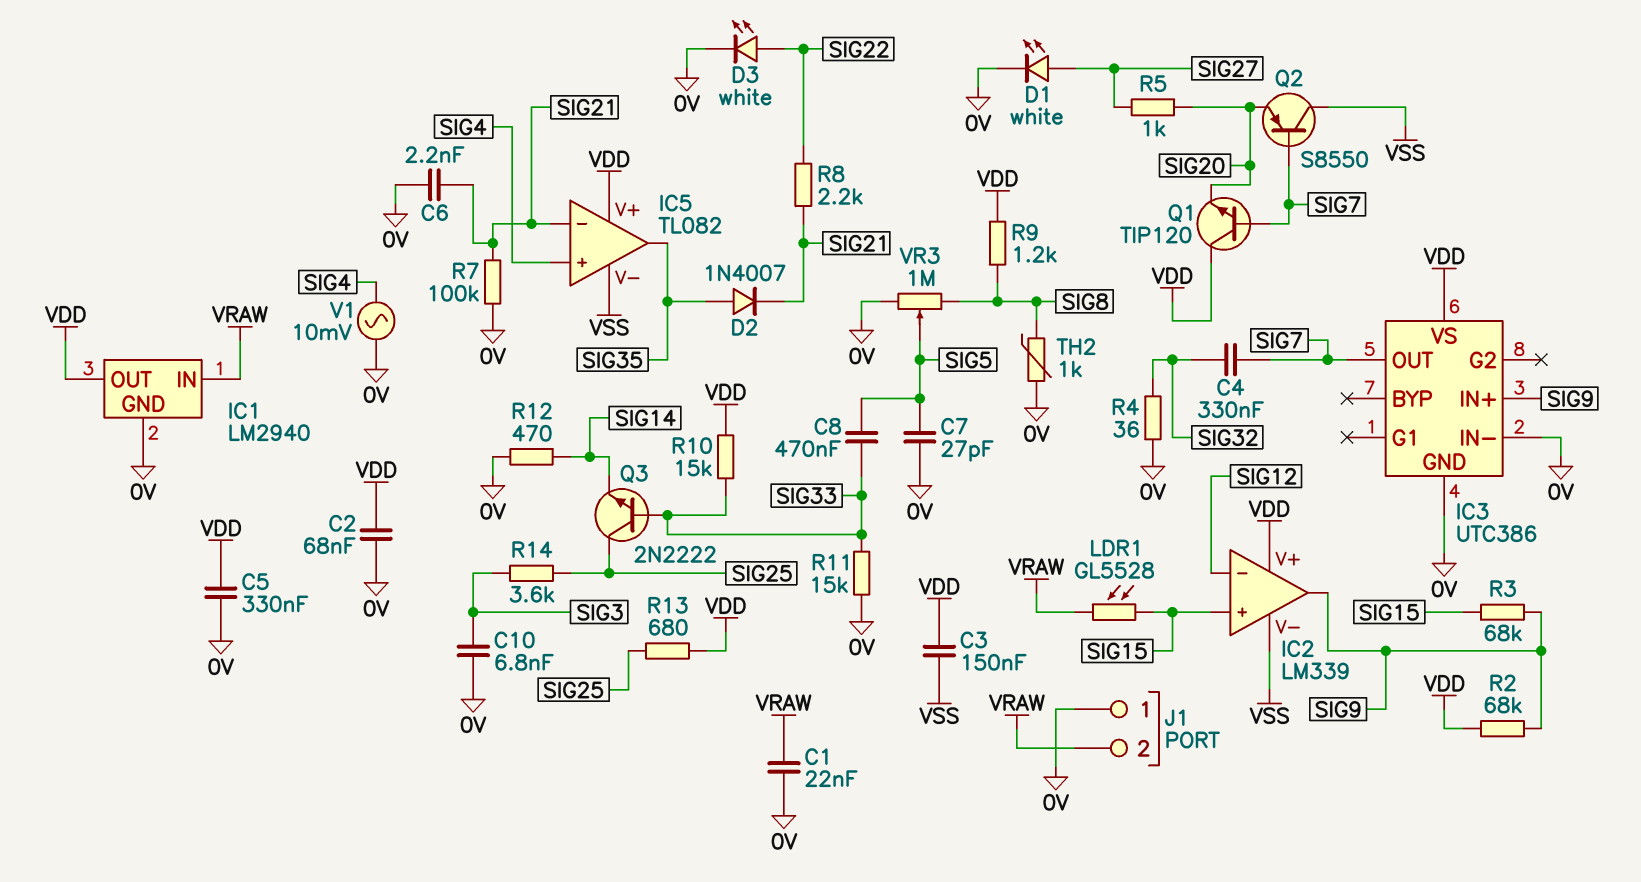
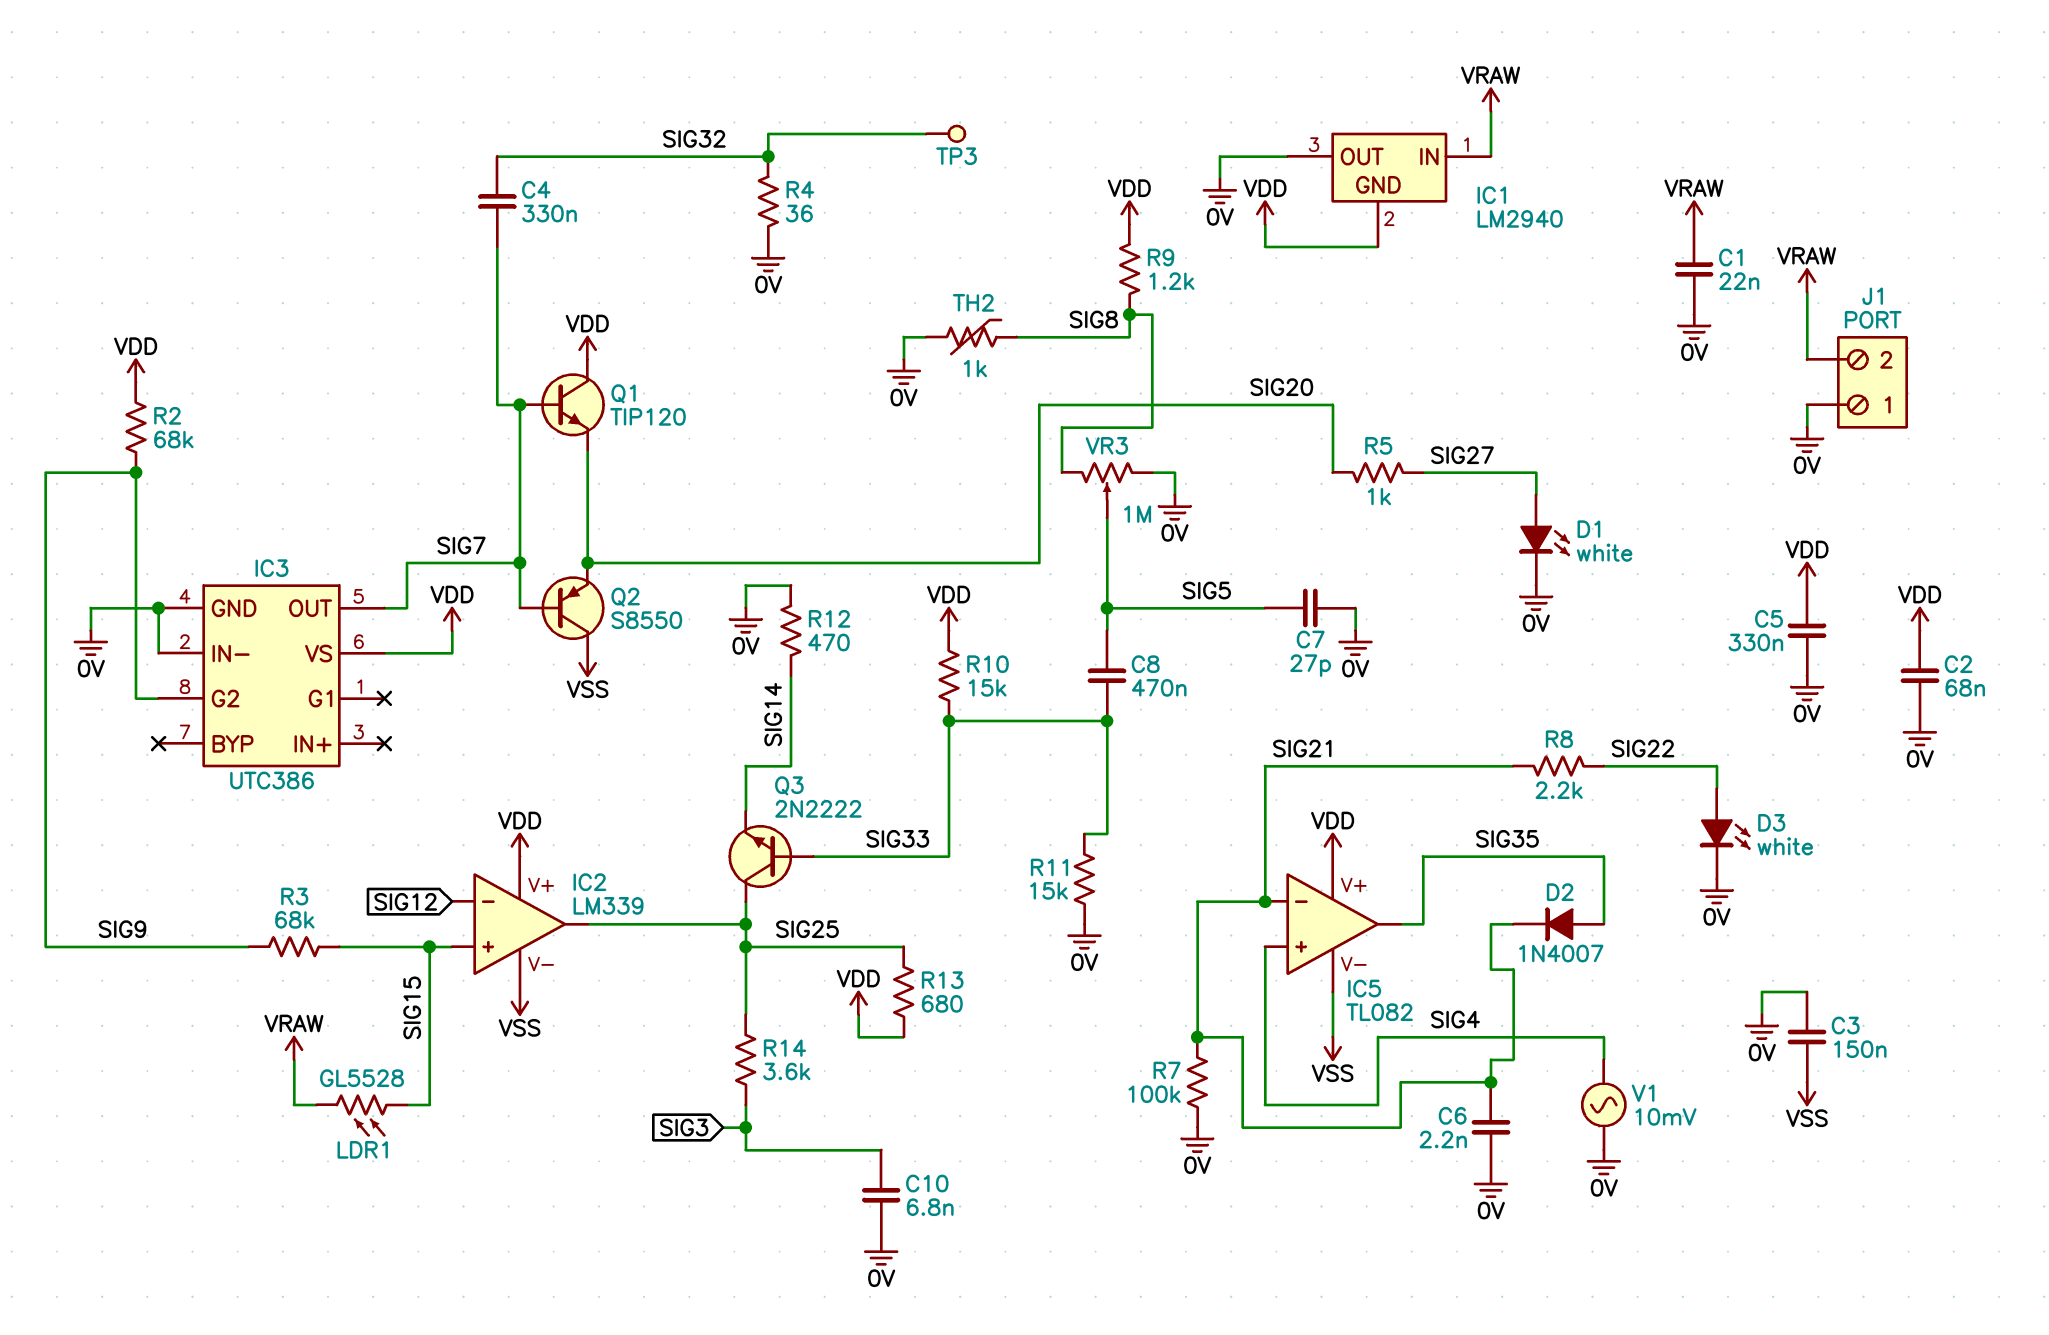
C3: 150nF (VDD, VSS) -> 150nF (0V, VSS)
IC1 pin GND: 0V -> VDD
IC1 pin OUT: VDD -> 0V
IC2 pin out: SIG9 -> SIG25
IC3 pin G2: none -> SIG9
IC3 pin IN+: SIG9 -> none
TP3: none -> test point (SIG32)

